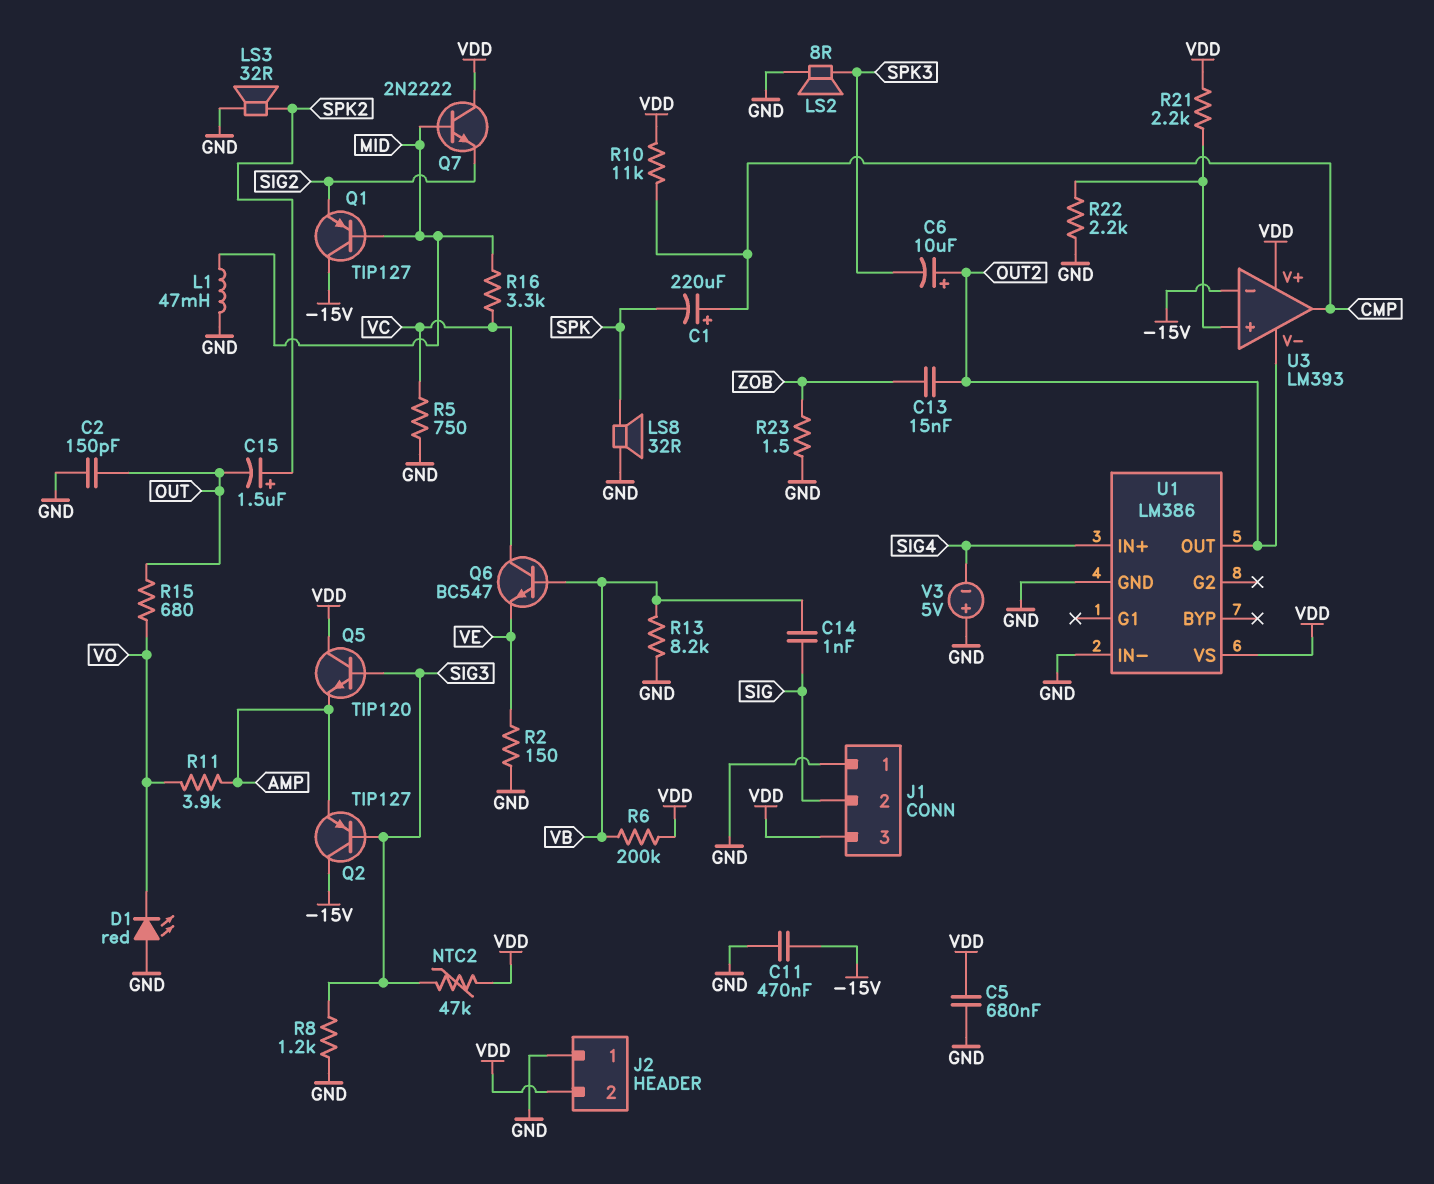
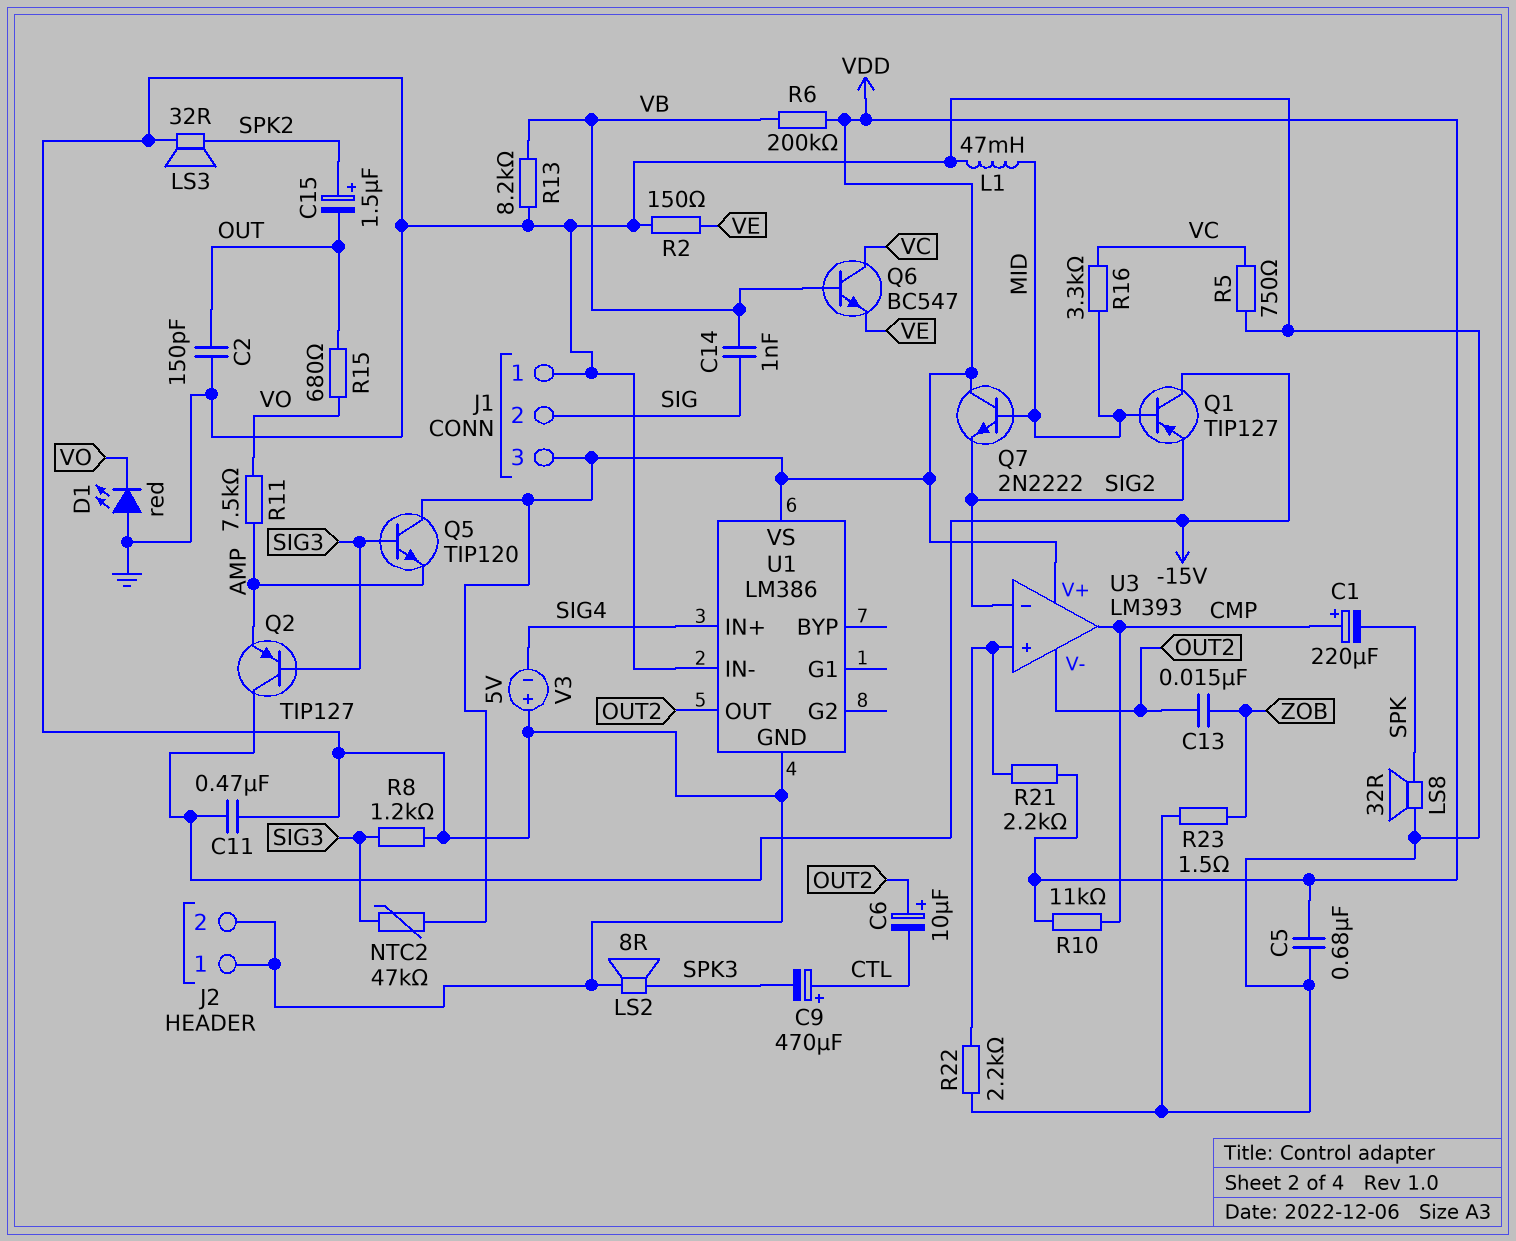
C6: 10uF (plus OUT2, minus SPK3) -> 10uF (plus OUT2, minus CTL)
C9: none -> 470uF (plus CTL, minus SPK3)
J2 pin 2: VDD -> GND
R11: 3.9k (AMP, VO) -> 7.5k (AMP, VO)
U3 pin in-: -15V -> SIG2

